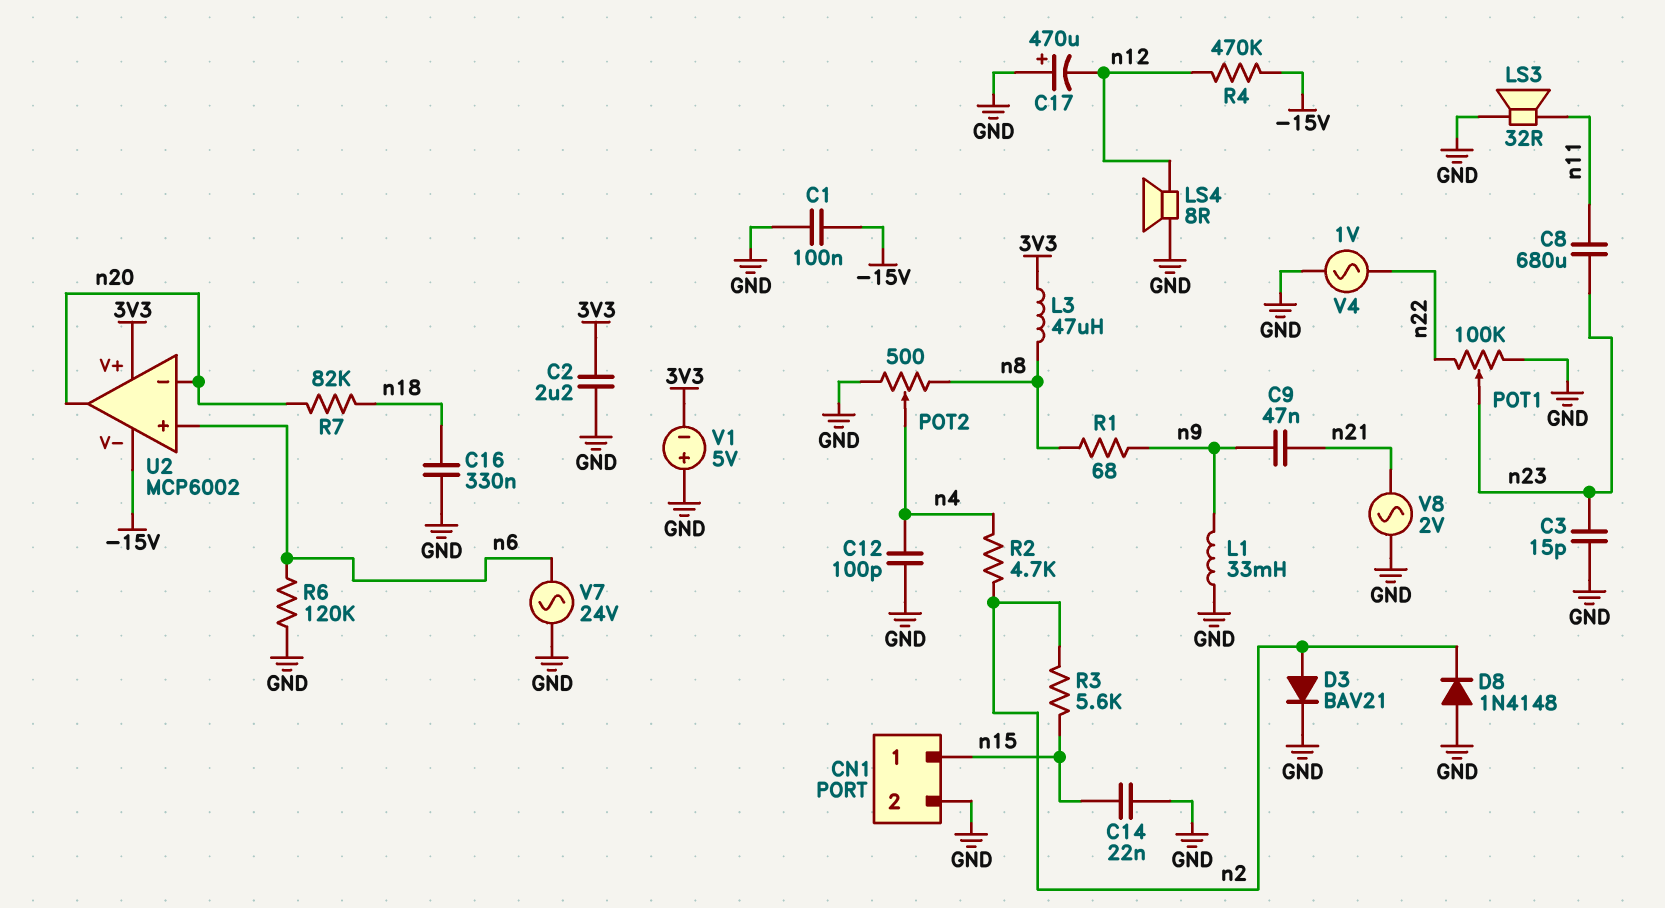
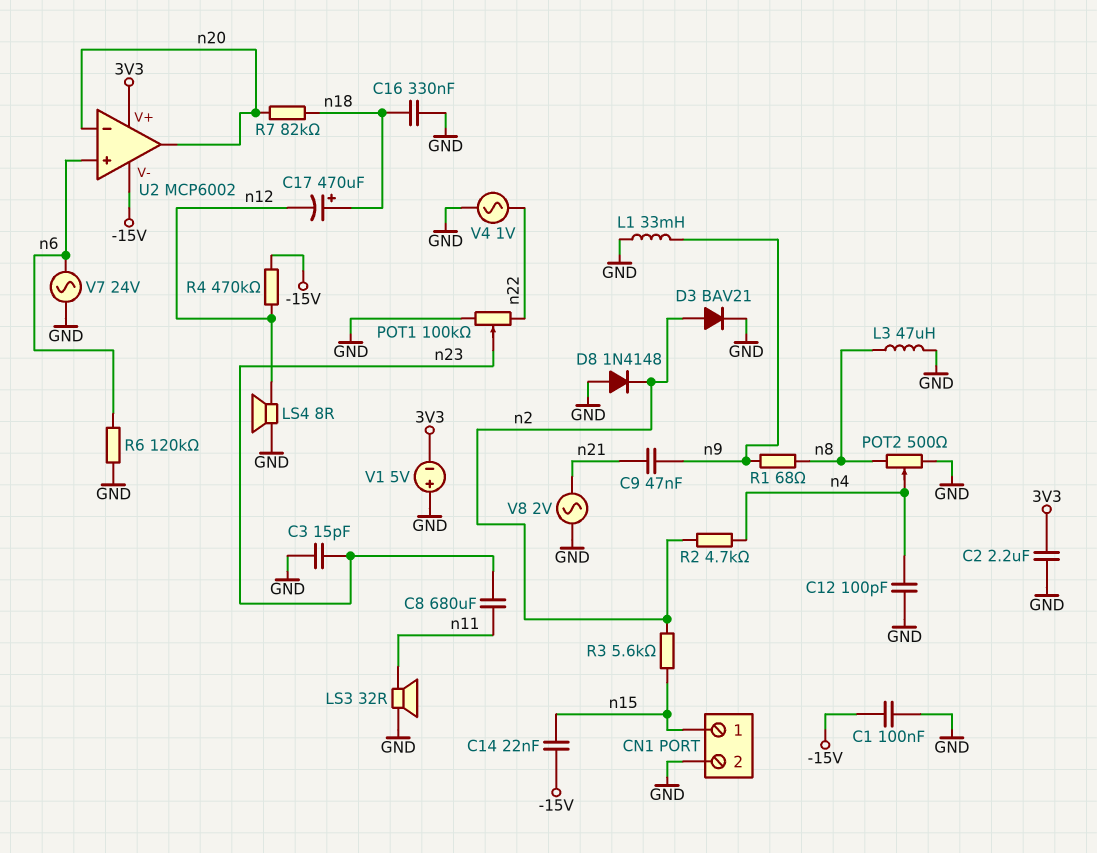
C14: 22nF (GND, n15) -> 22nF (-15V, n15)
C17: 470uF (plus GND, minus n12) -> 470uF (plus n18, minus n12)
L3: 47uH (3V3, n8) -> 47uH (GND, n8)

